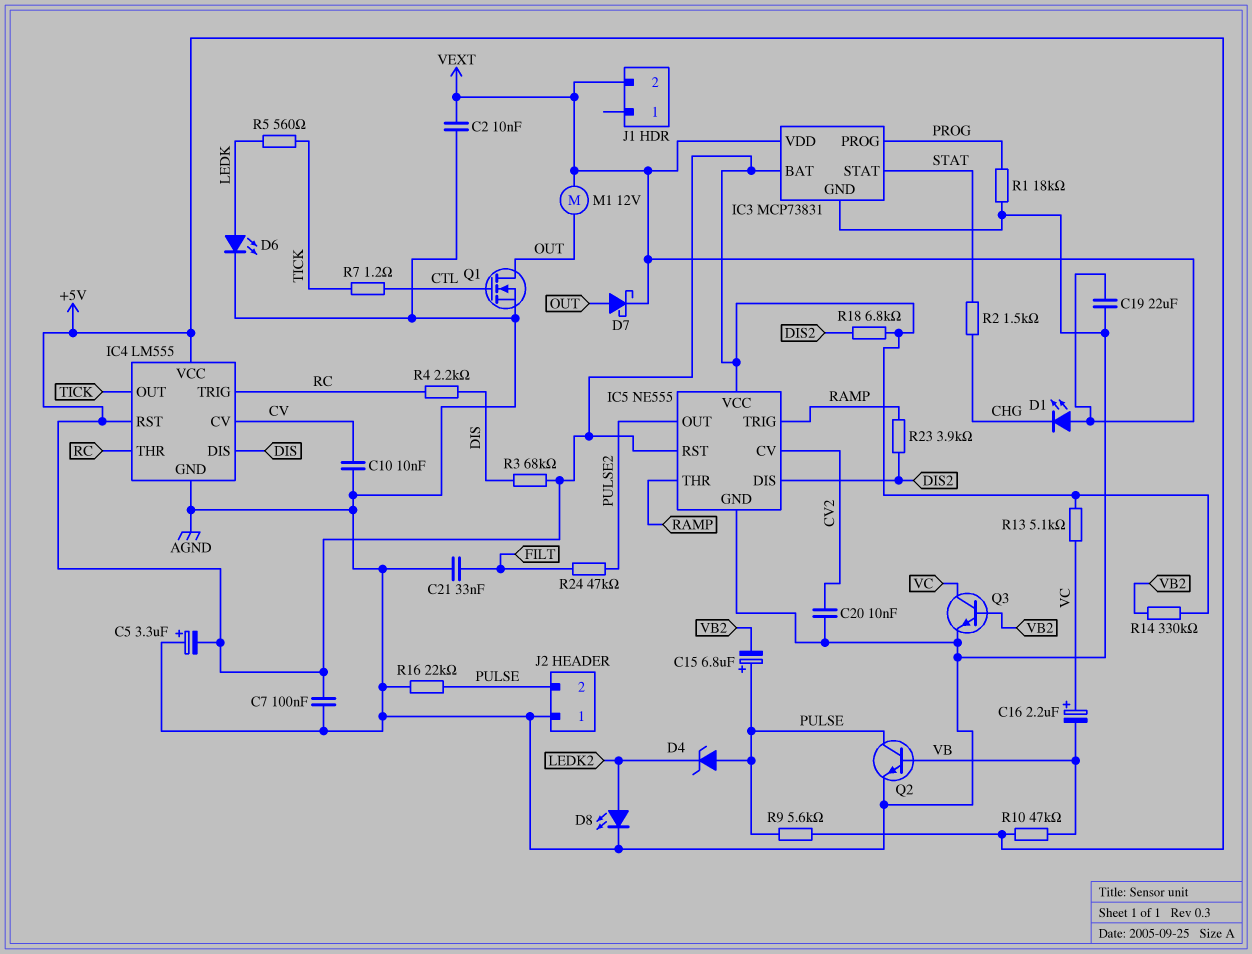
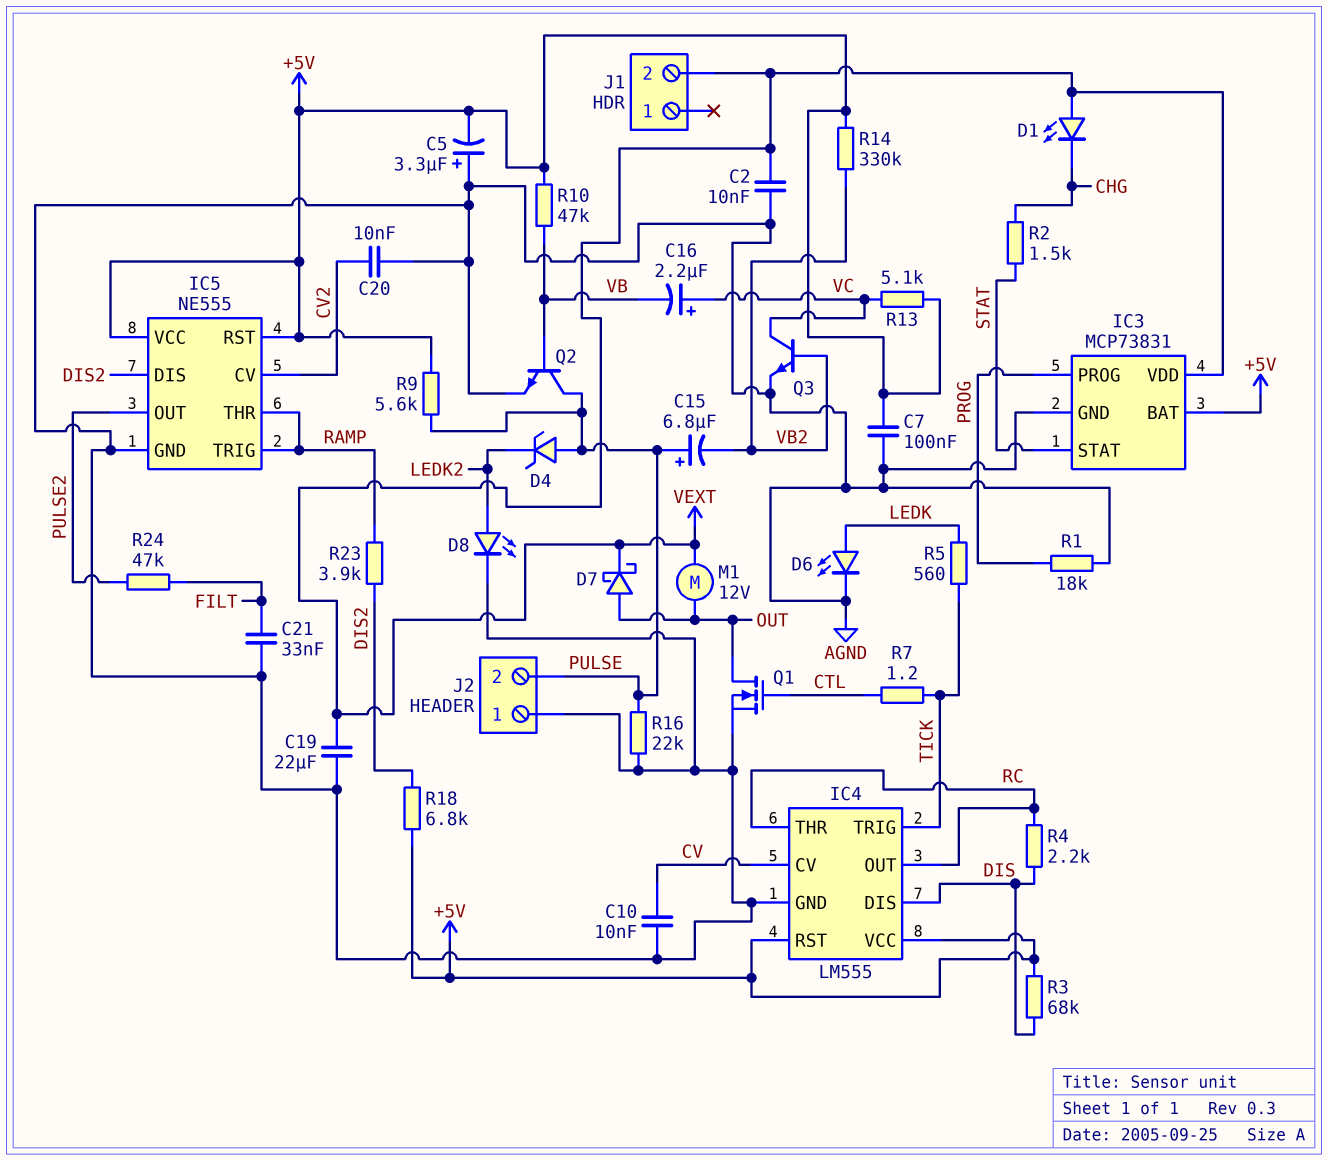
IC4 pin OUT: TICK -> RC
IC4 pin TRIG: RC -> TICK

